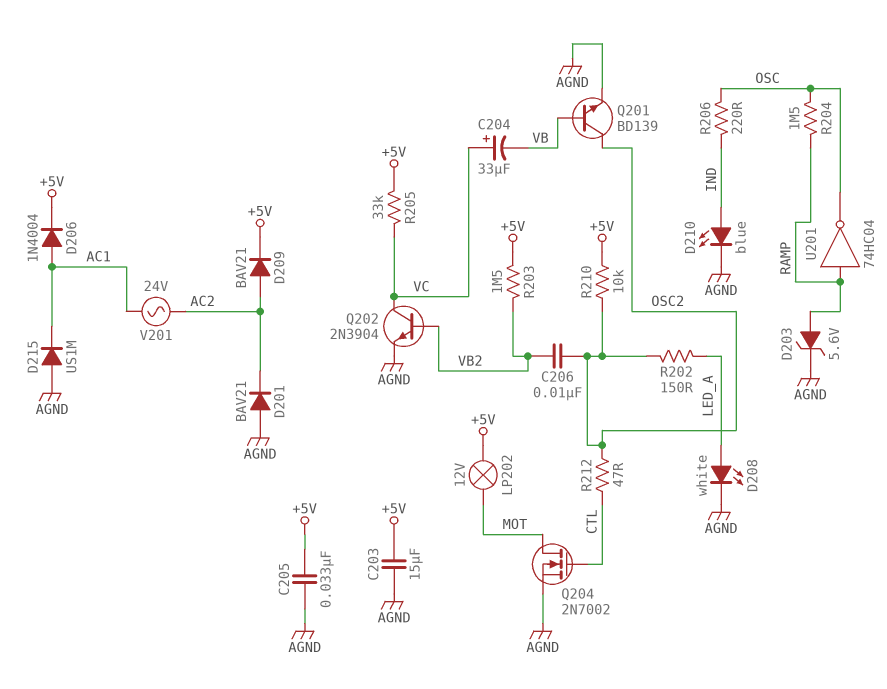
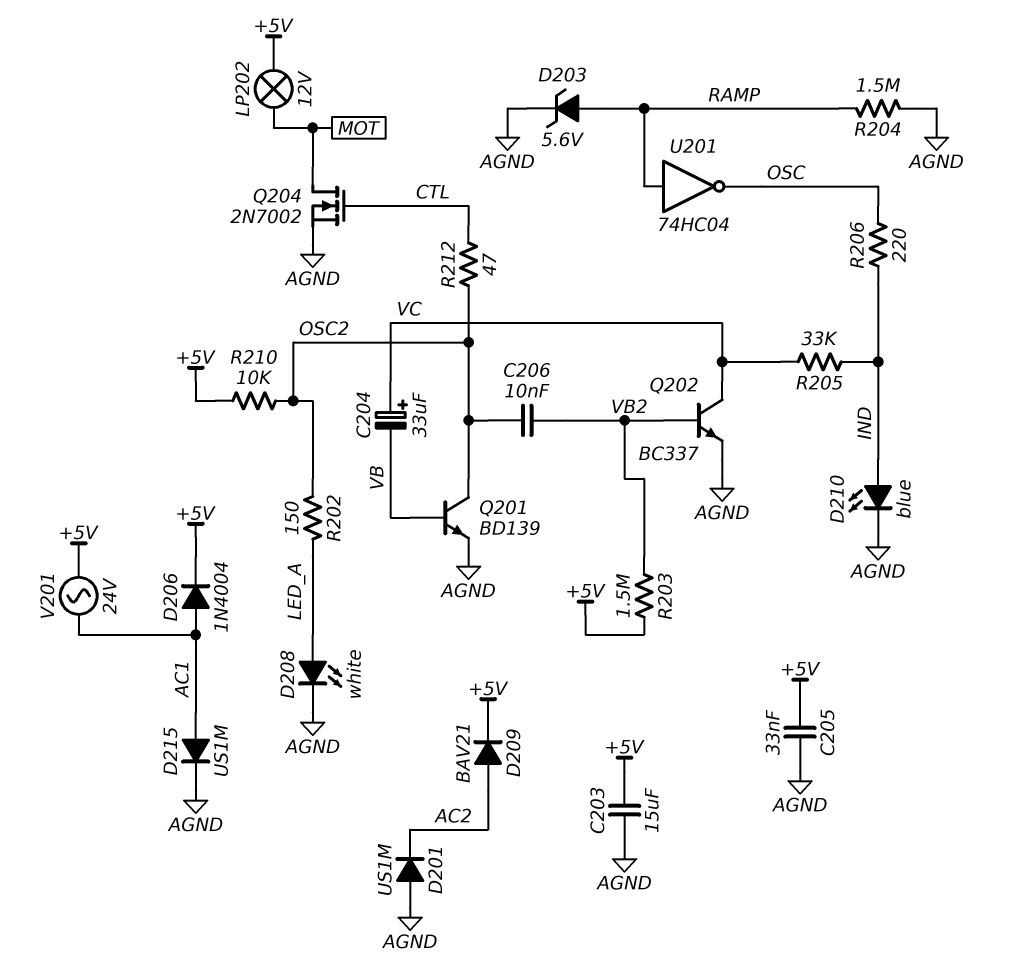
D201: diode BAV21 (A AGND, K AC2) -> diode US1M (A AGND, K AC2)
D215: diode US1M (A AGND, K AC1) -> diode US1M (A AC1, K AGND)
Q202: NPN 2N3904 (B VB2, C VC, E AGND) -> NPN BC337 (B VB2, C VC, E AGND)
R204: 1.5M (OSC, RAMP) -> 1.5M (AGND, RAMP)
R205: 33k (+5V, VC) -> 33k (IND, VC)
V201: AC 24V (AC1, AC2) -> AC 24V (+5V, AC1)

